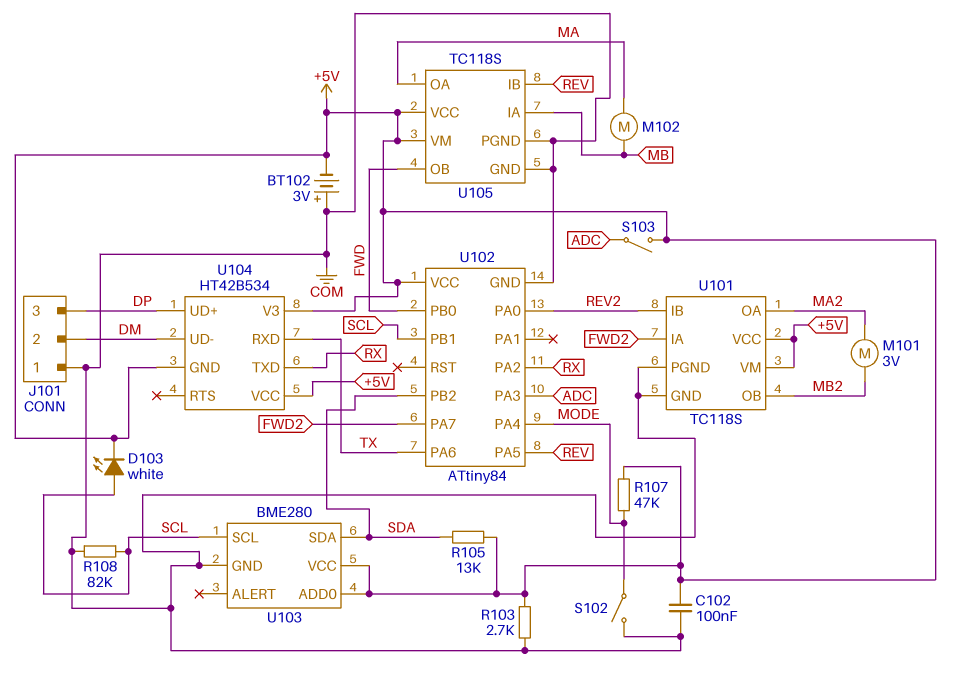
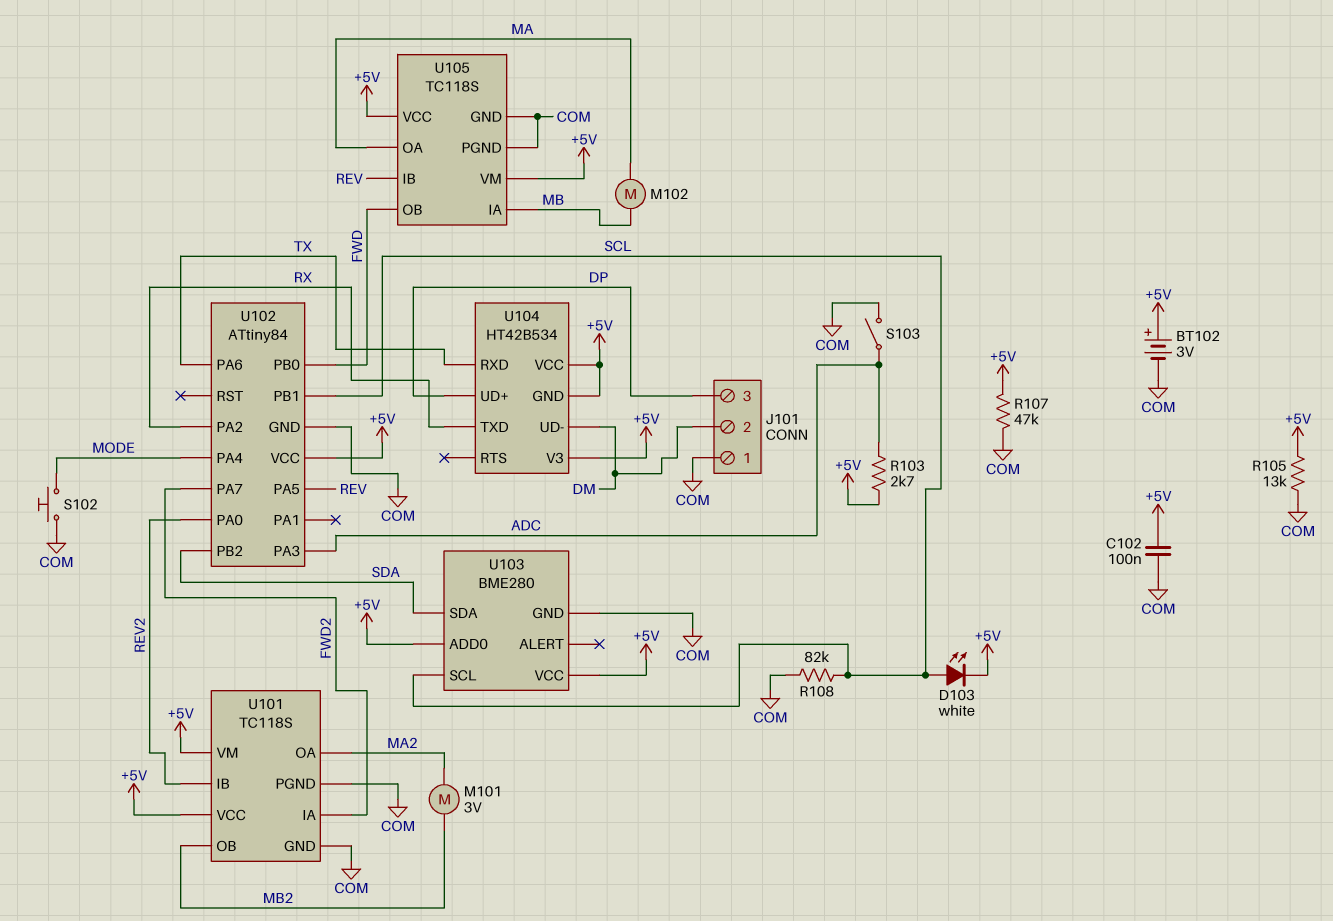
BT102: 3V (plus COM, minus +5V) -> 3V (plus +5V, minus COM)
R103: 2.7k (+5V, COM) -> 2.7k (+5V, ADC)
R105: 13k (+5V, SDA) -> 13k (+5V, COM)
R107: 47k (+5V, MODE) -> 47k (+5V, COM)
S102: switch (COM, MODE) -> button (COM, MODE)
S103: switch (+5V, ADC) -> switch (ADC, COM)

